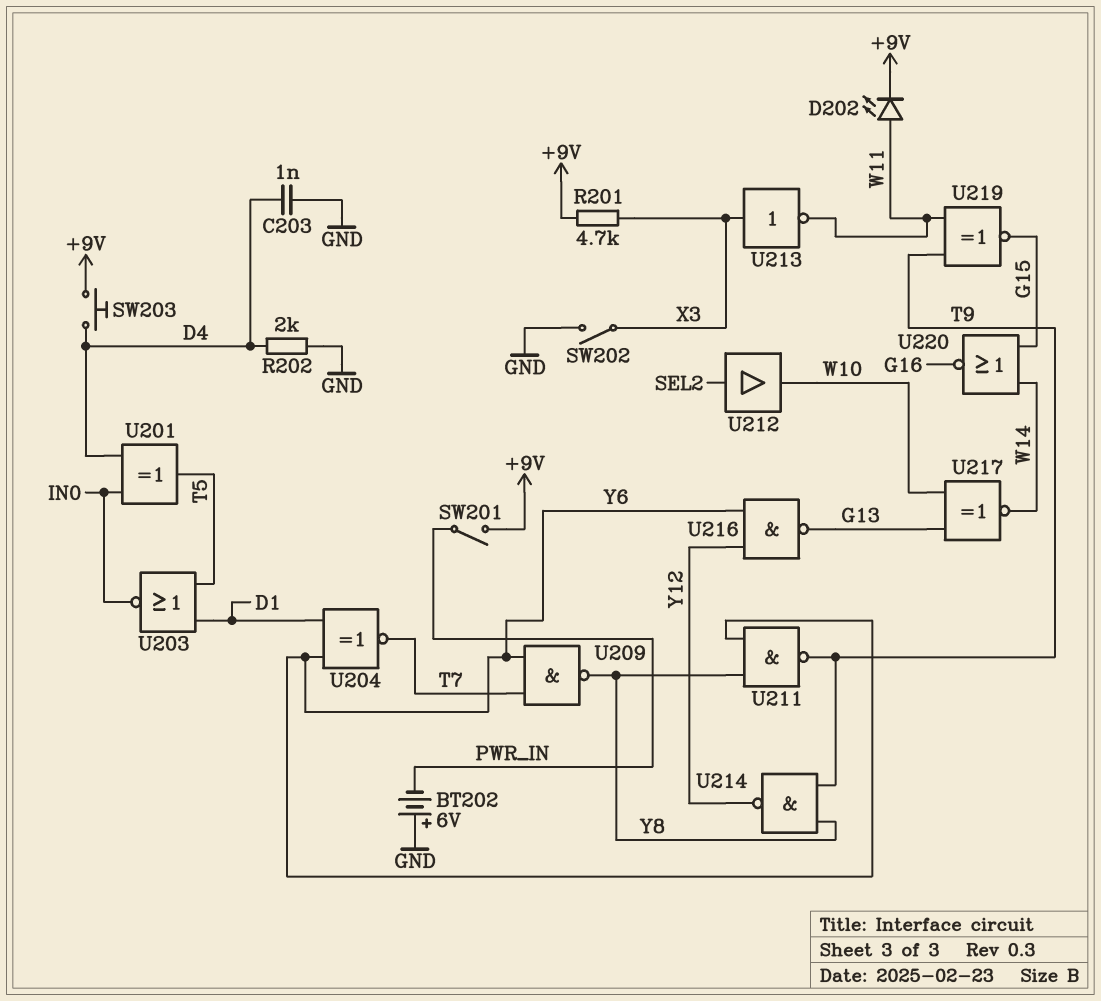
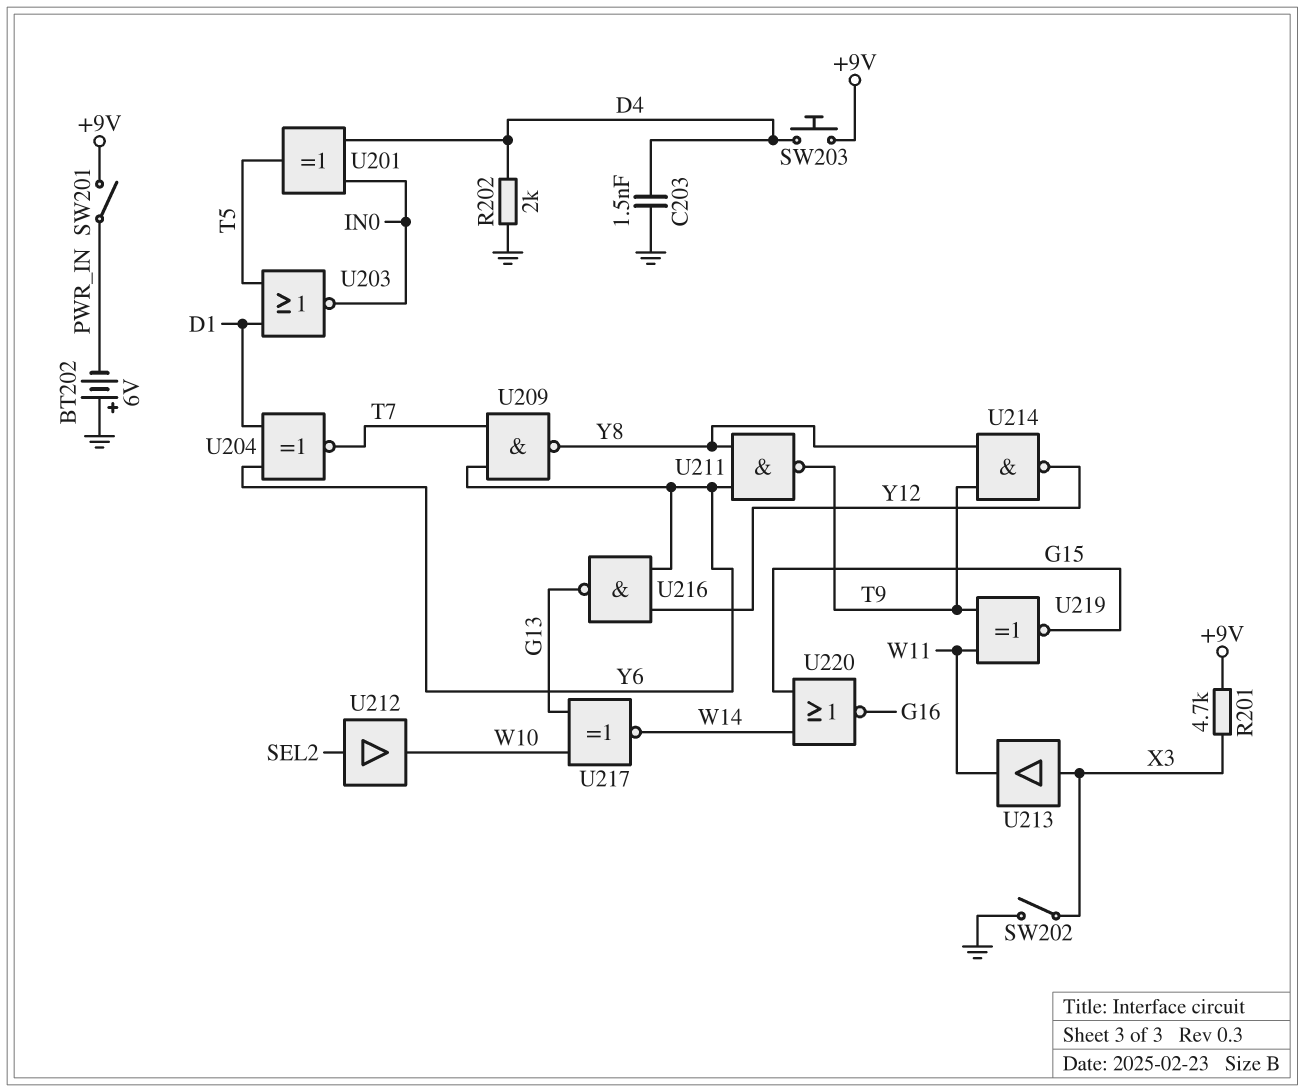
C203: 1nF (D4, GND) -> 1.5nF (D4, GND)
D202: LED (A W11, K +9V) -> none
U213: NOT (in X3, out W11) -> buffer (in X3, out W11)

